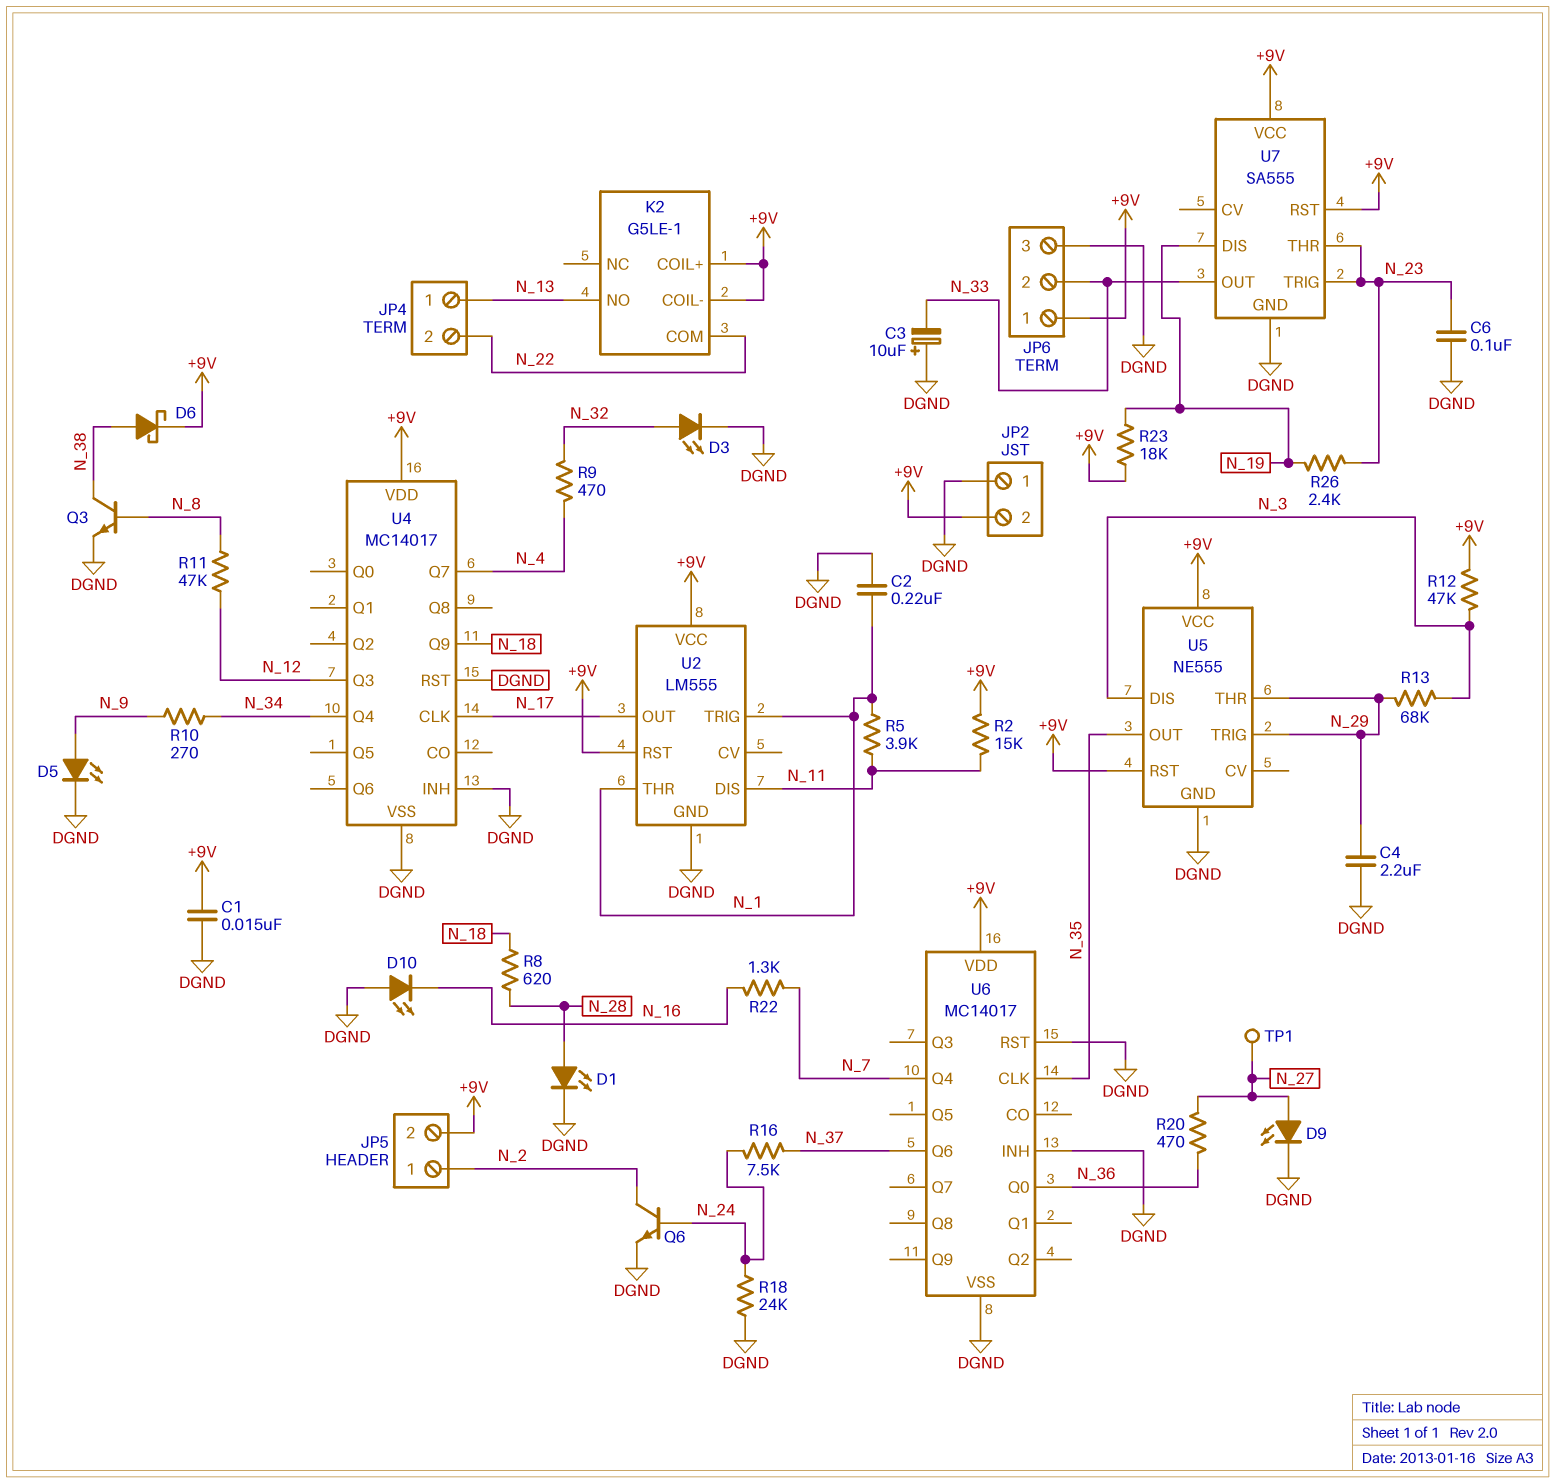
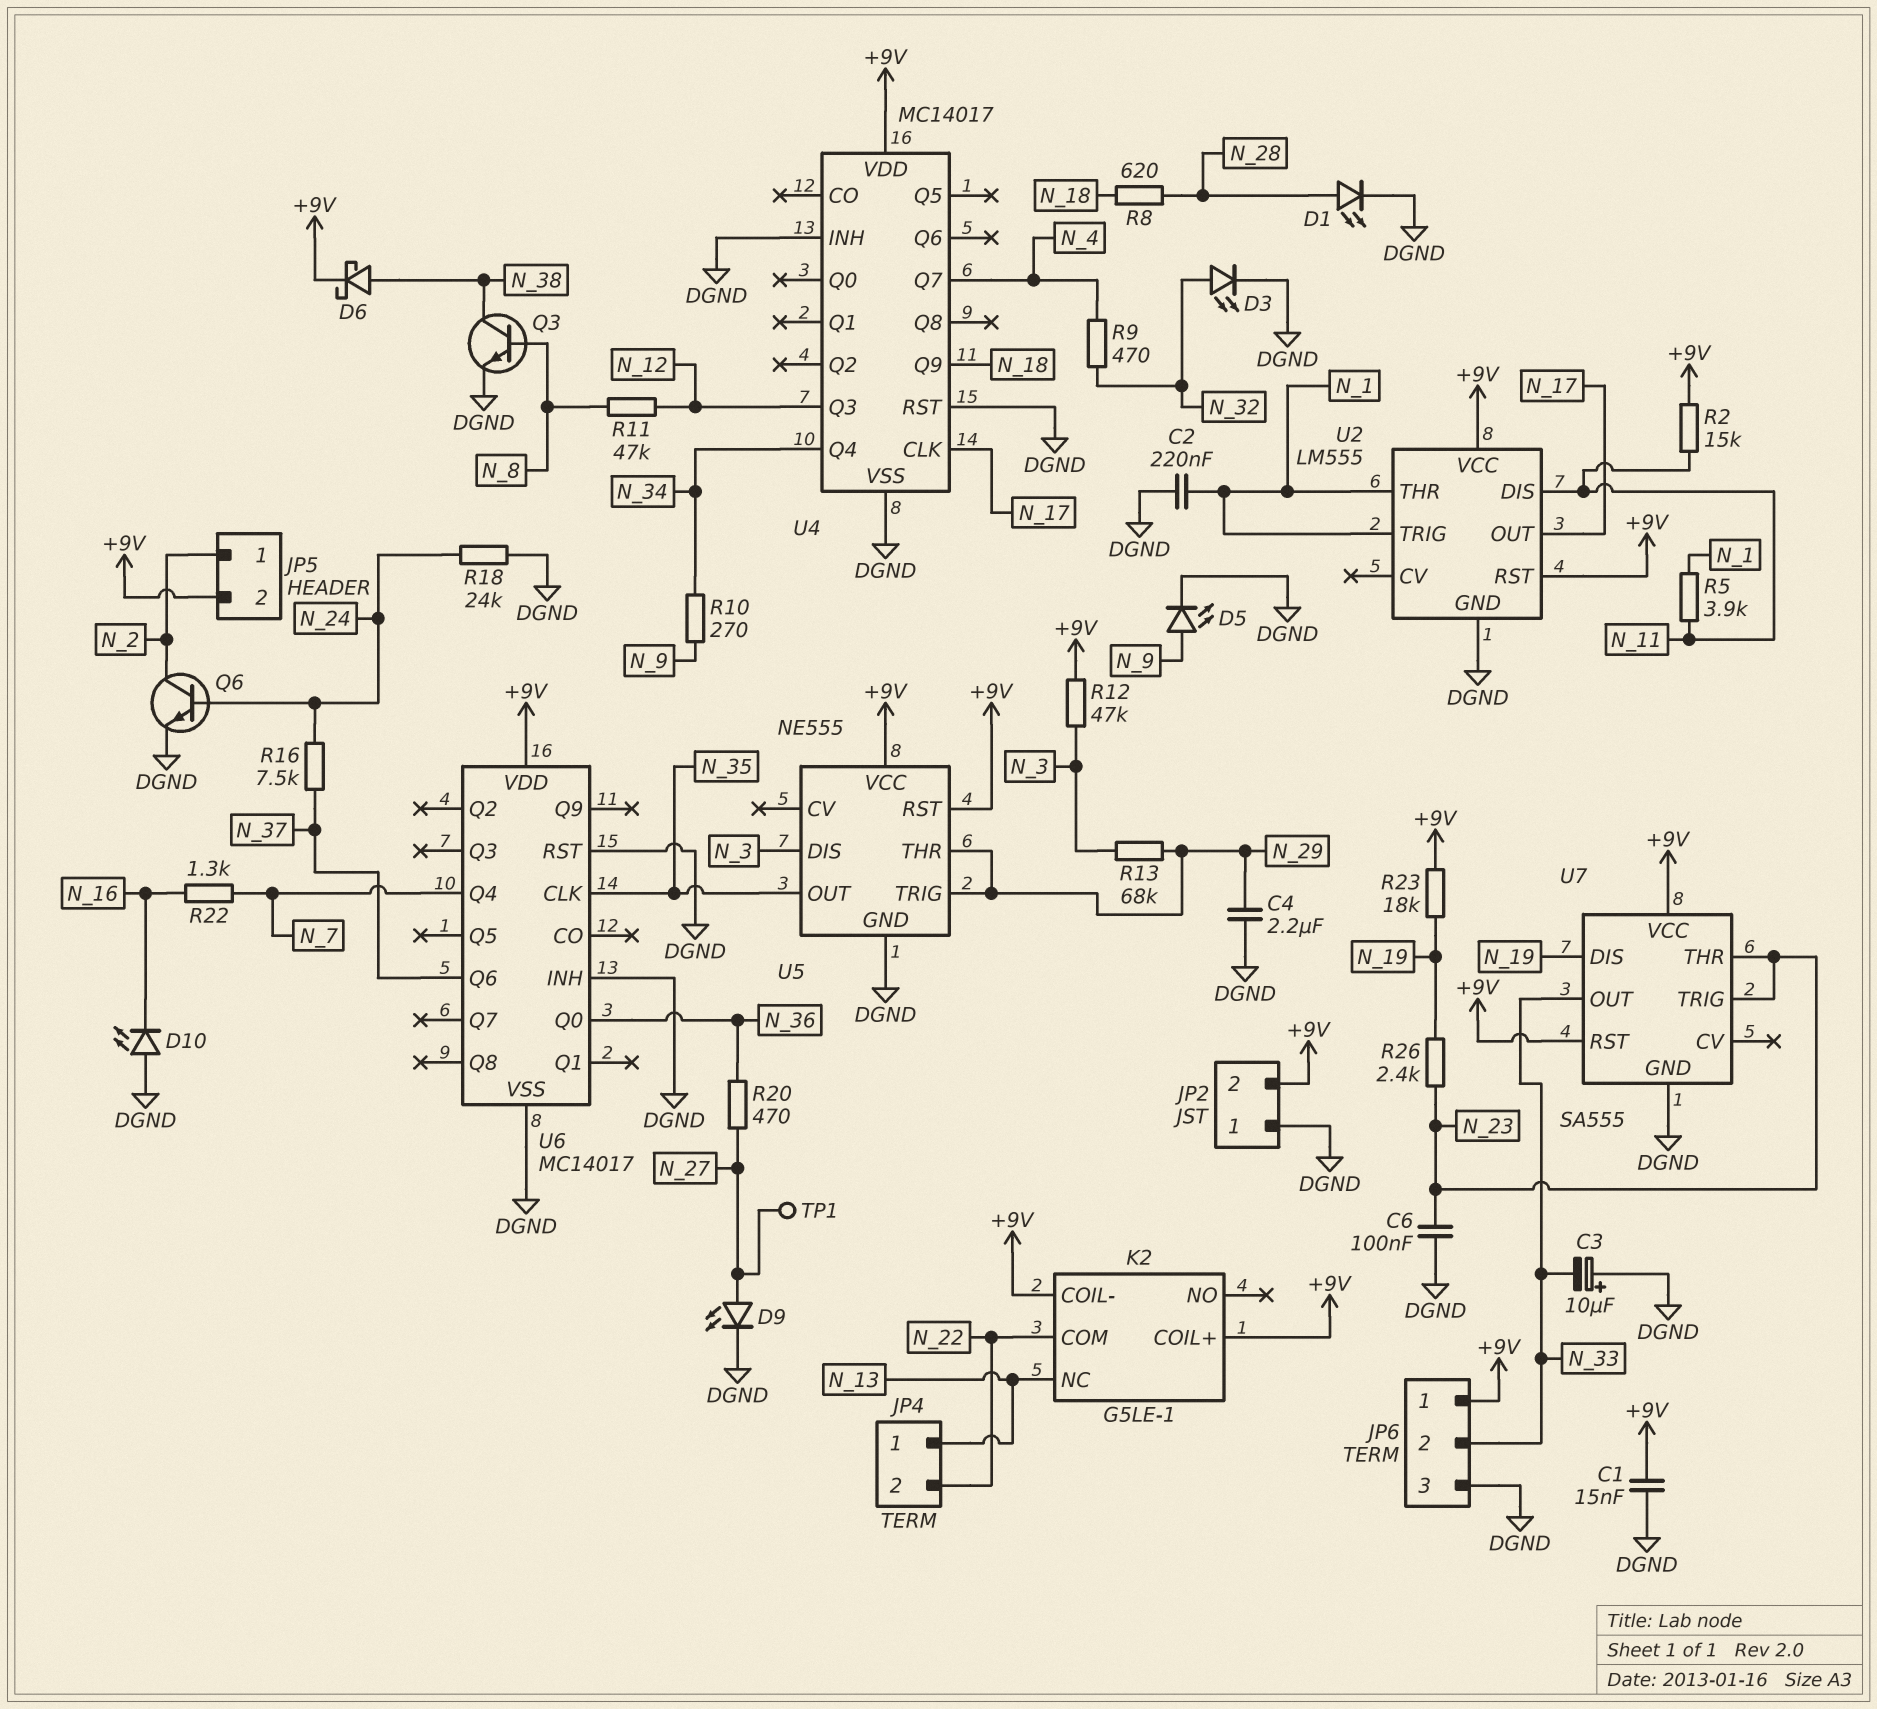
K2 pin NC: none -> N_13
K2 pin NO: N_13 -> none

